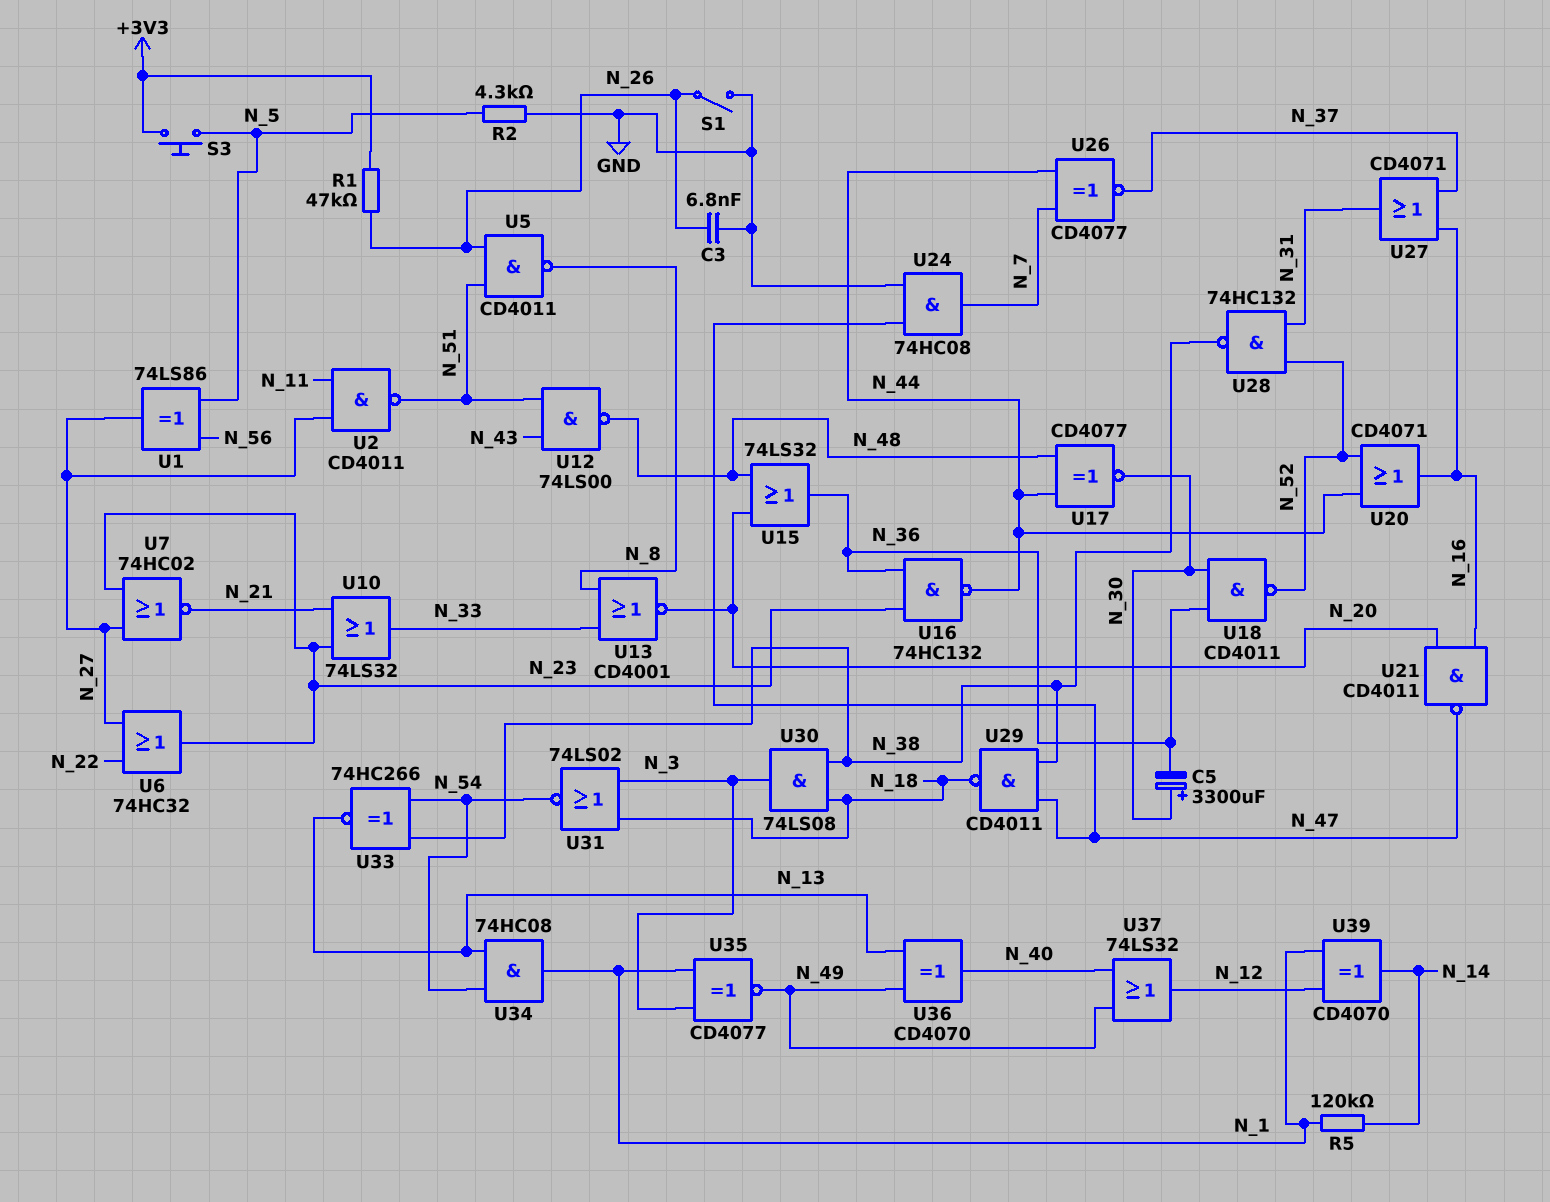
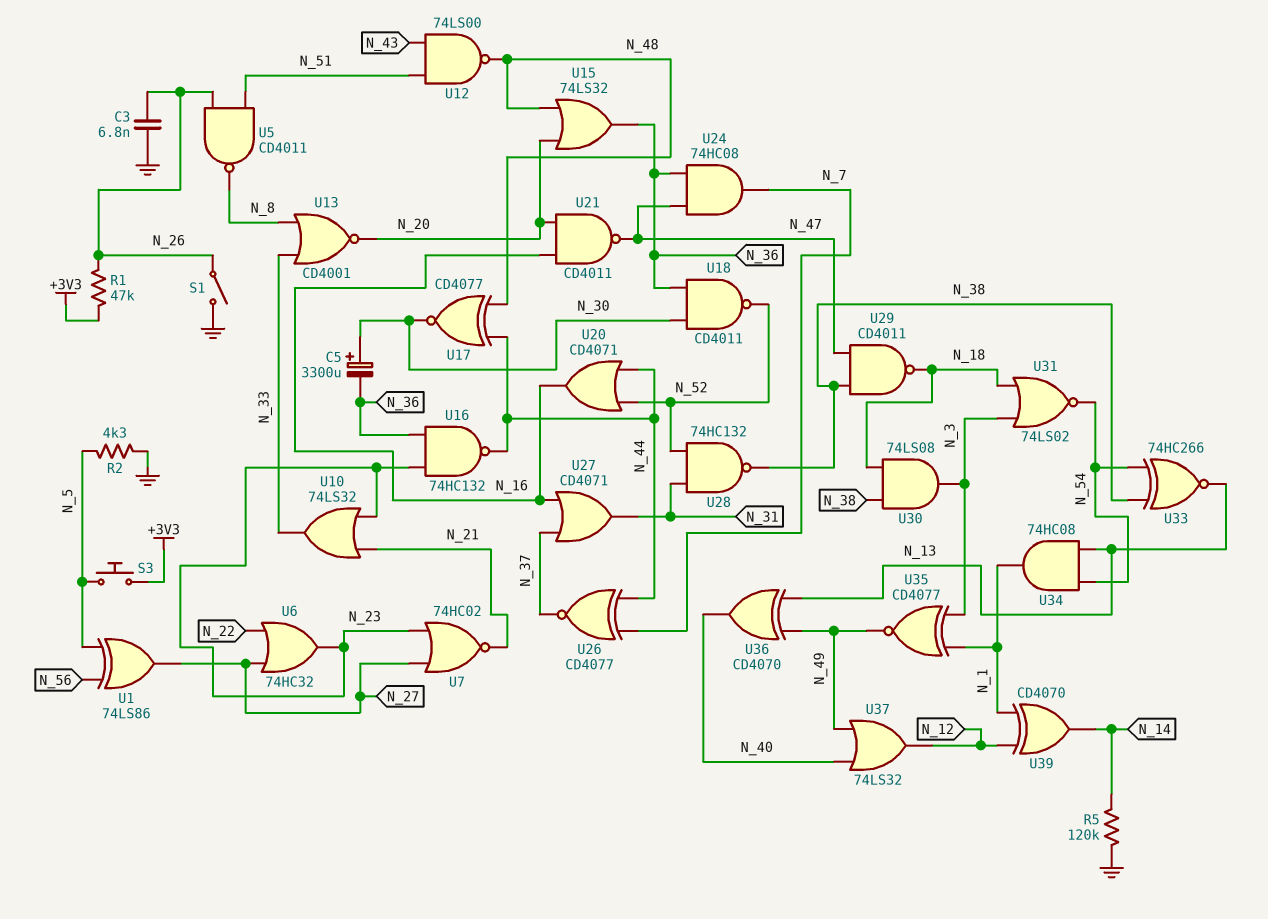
R5: 120k (N_1, N_14) -> 120k (GND, N_14)
U2: NAND CD4011 (in N_11, in N_27, out N_51) -> none
U24: AND 74HC08 (in GND, in N_47, out N_7) -> AND 74HC08 (in N_36, in N_47, out N_7)

